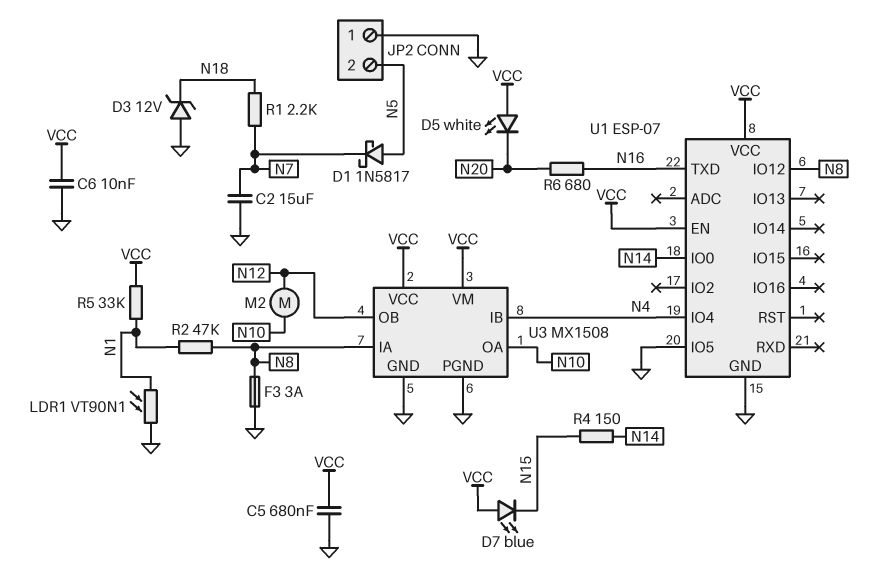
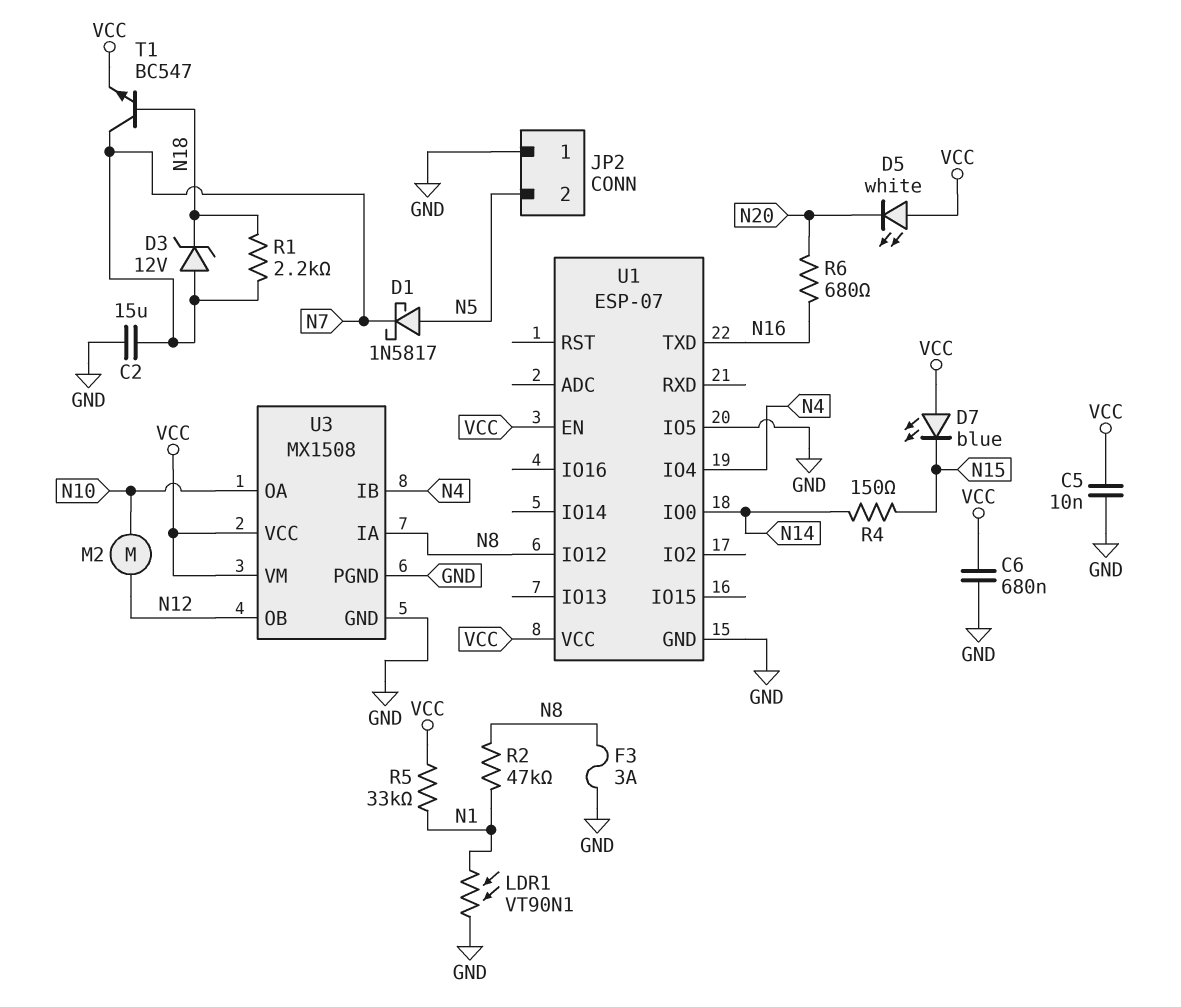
C5: 680nF (GND, VCC) -> 10nF (GND, VCC)
C6: 10nF (GND, VCC) -> 680nF (GND, VCC)
D3: zener 12V (A GND, K N18) -> zener 12V (A N7, K N18)
T1: none -> NPN BC547 (B N18, C N7, E VCC)

